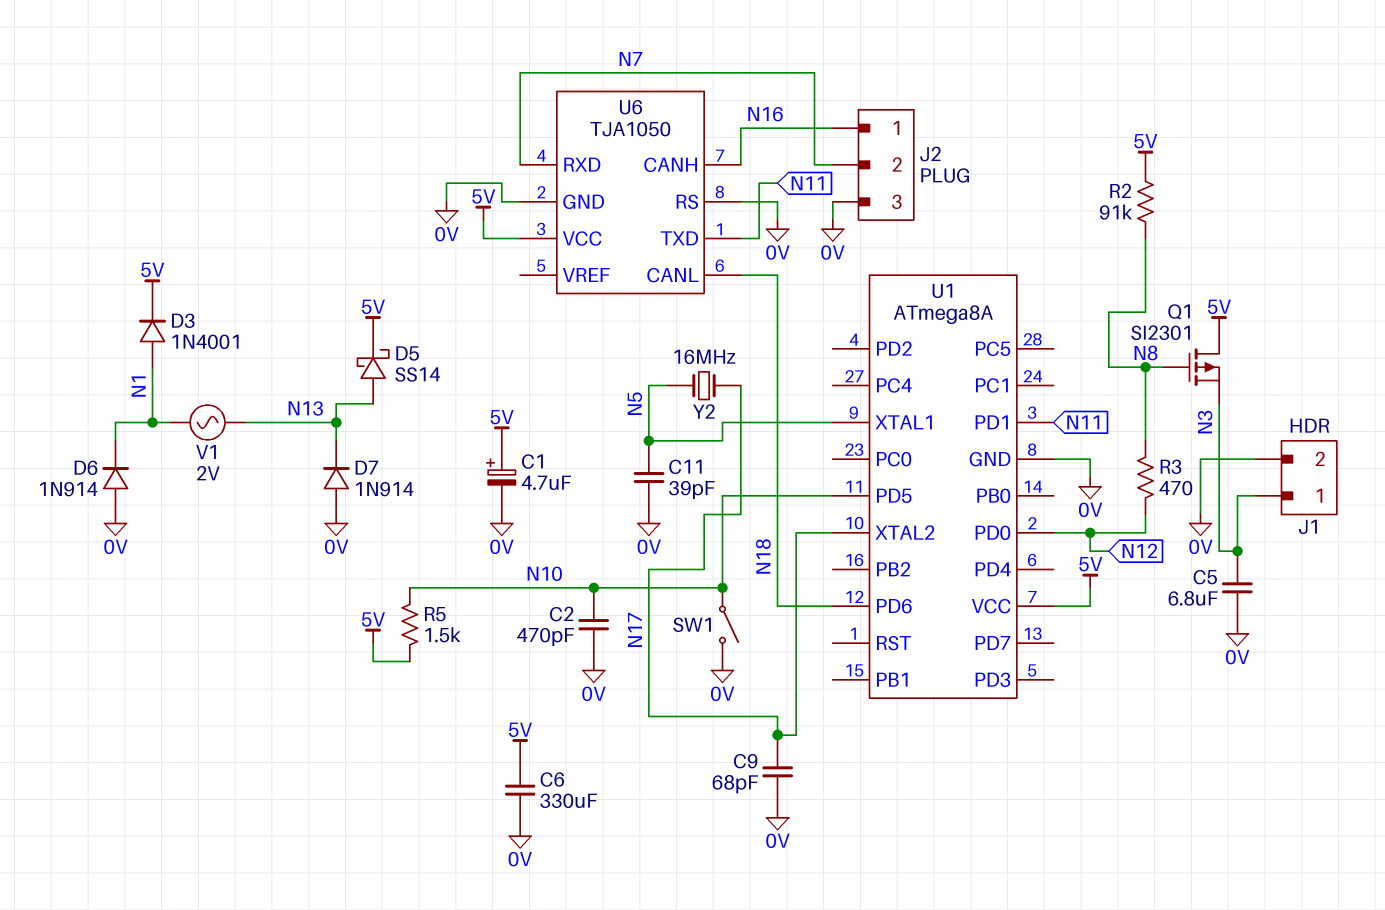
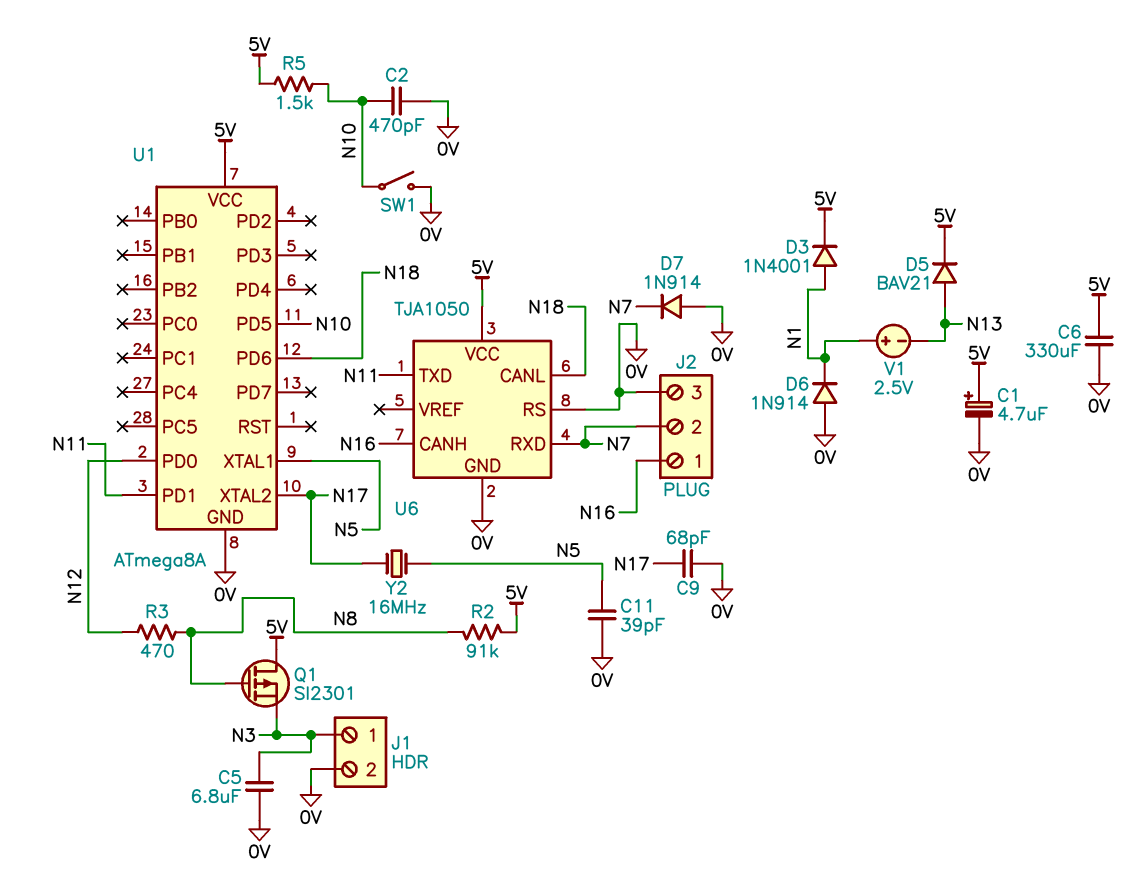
D5: schottky SS14 (A N13, K 5V) -> diode BAV21 (A N13, K 5V)
D7: diode 1N914 (A 0V, K N13) -> diode 1N914 (A 0V, K N7)
V1: AC 2V (N1, N13) -> 2.5V (plus N1, minus N13)

